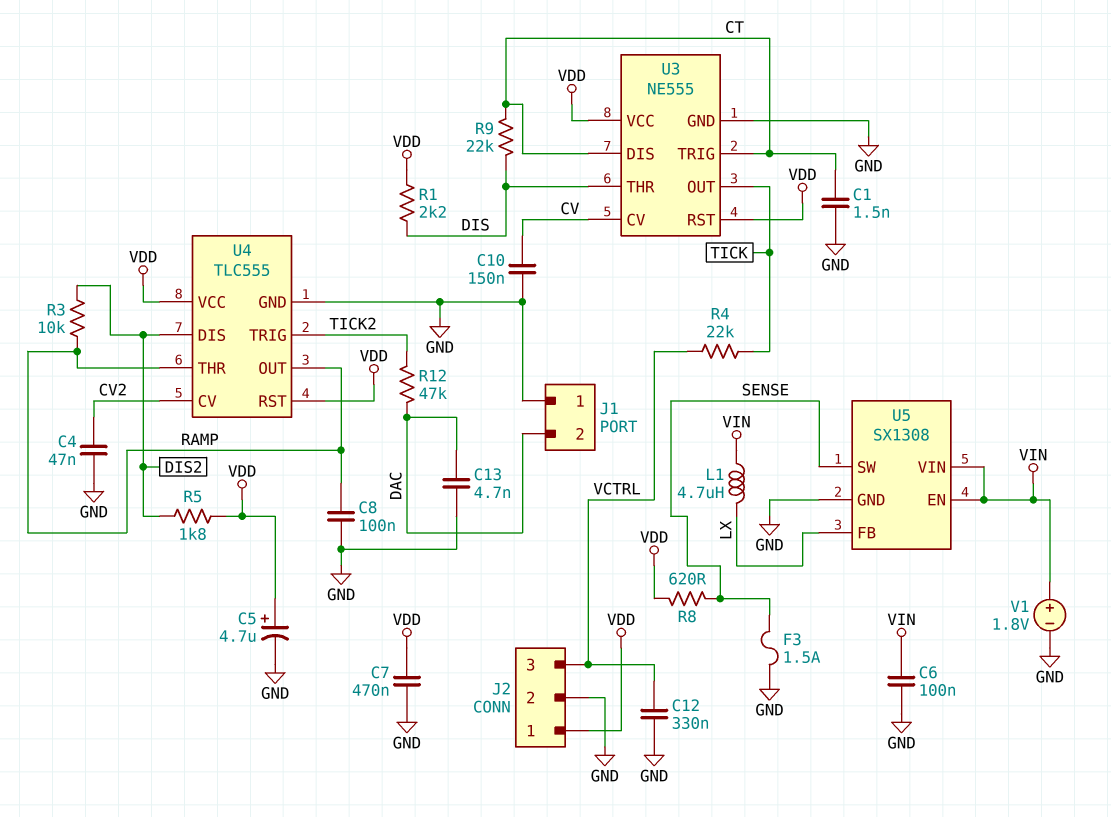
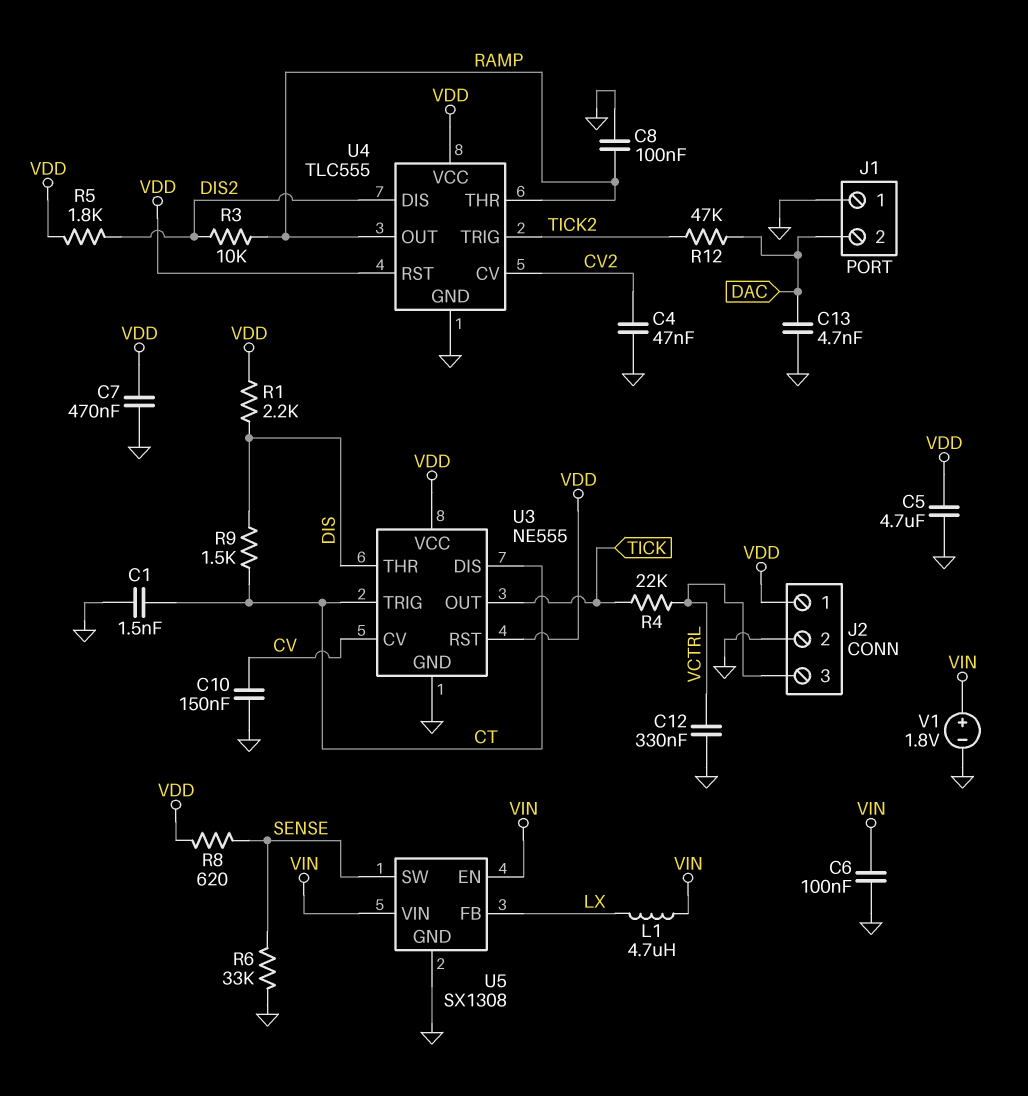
C5: 4.7uF (plus VDD, minus GND) -> 4.7uF (GND, VDD)
F3: 1.5A (GND, SENSE) -> none
R6: none -> 33k (GND, SENSE)
R9: 22k (CT, DIS) -> 1.5k (CT, DIS)

